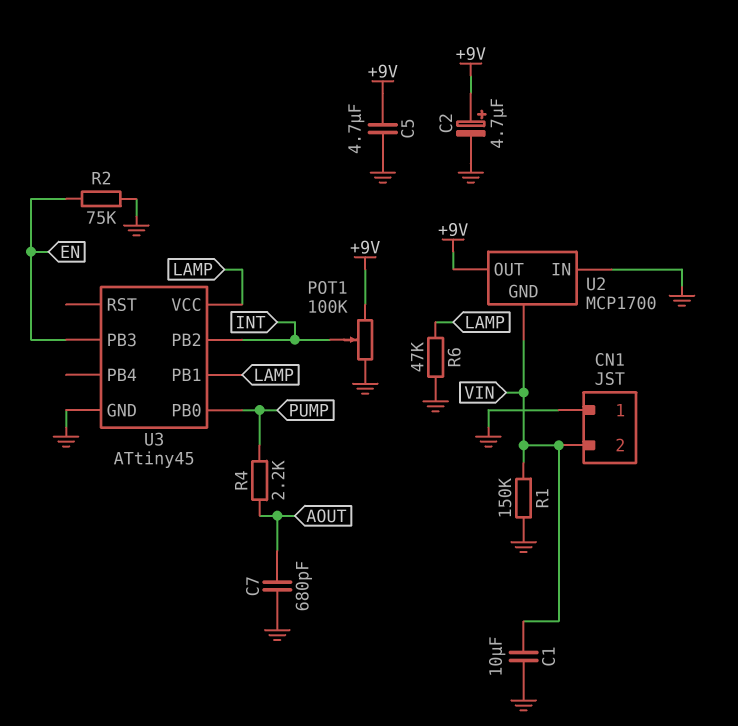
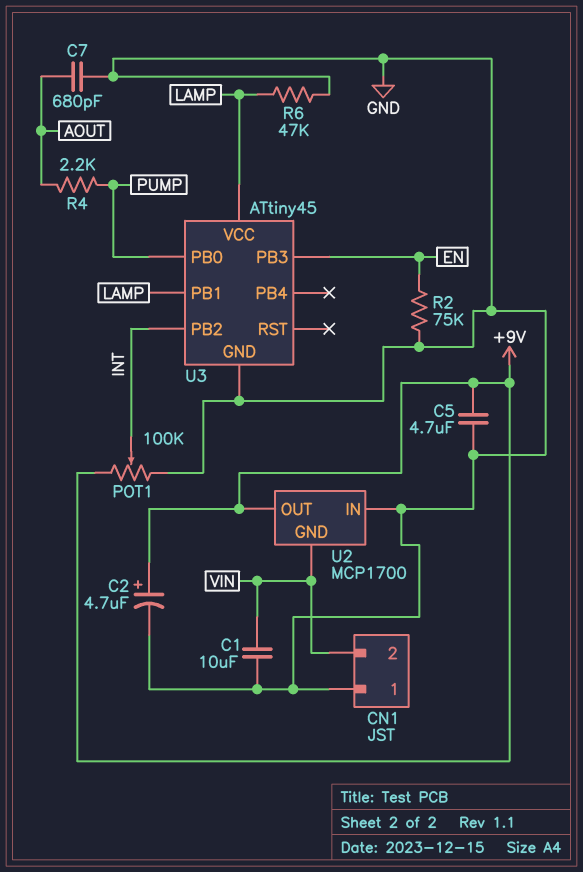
R1: 150k (GND, VIN) -> none

